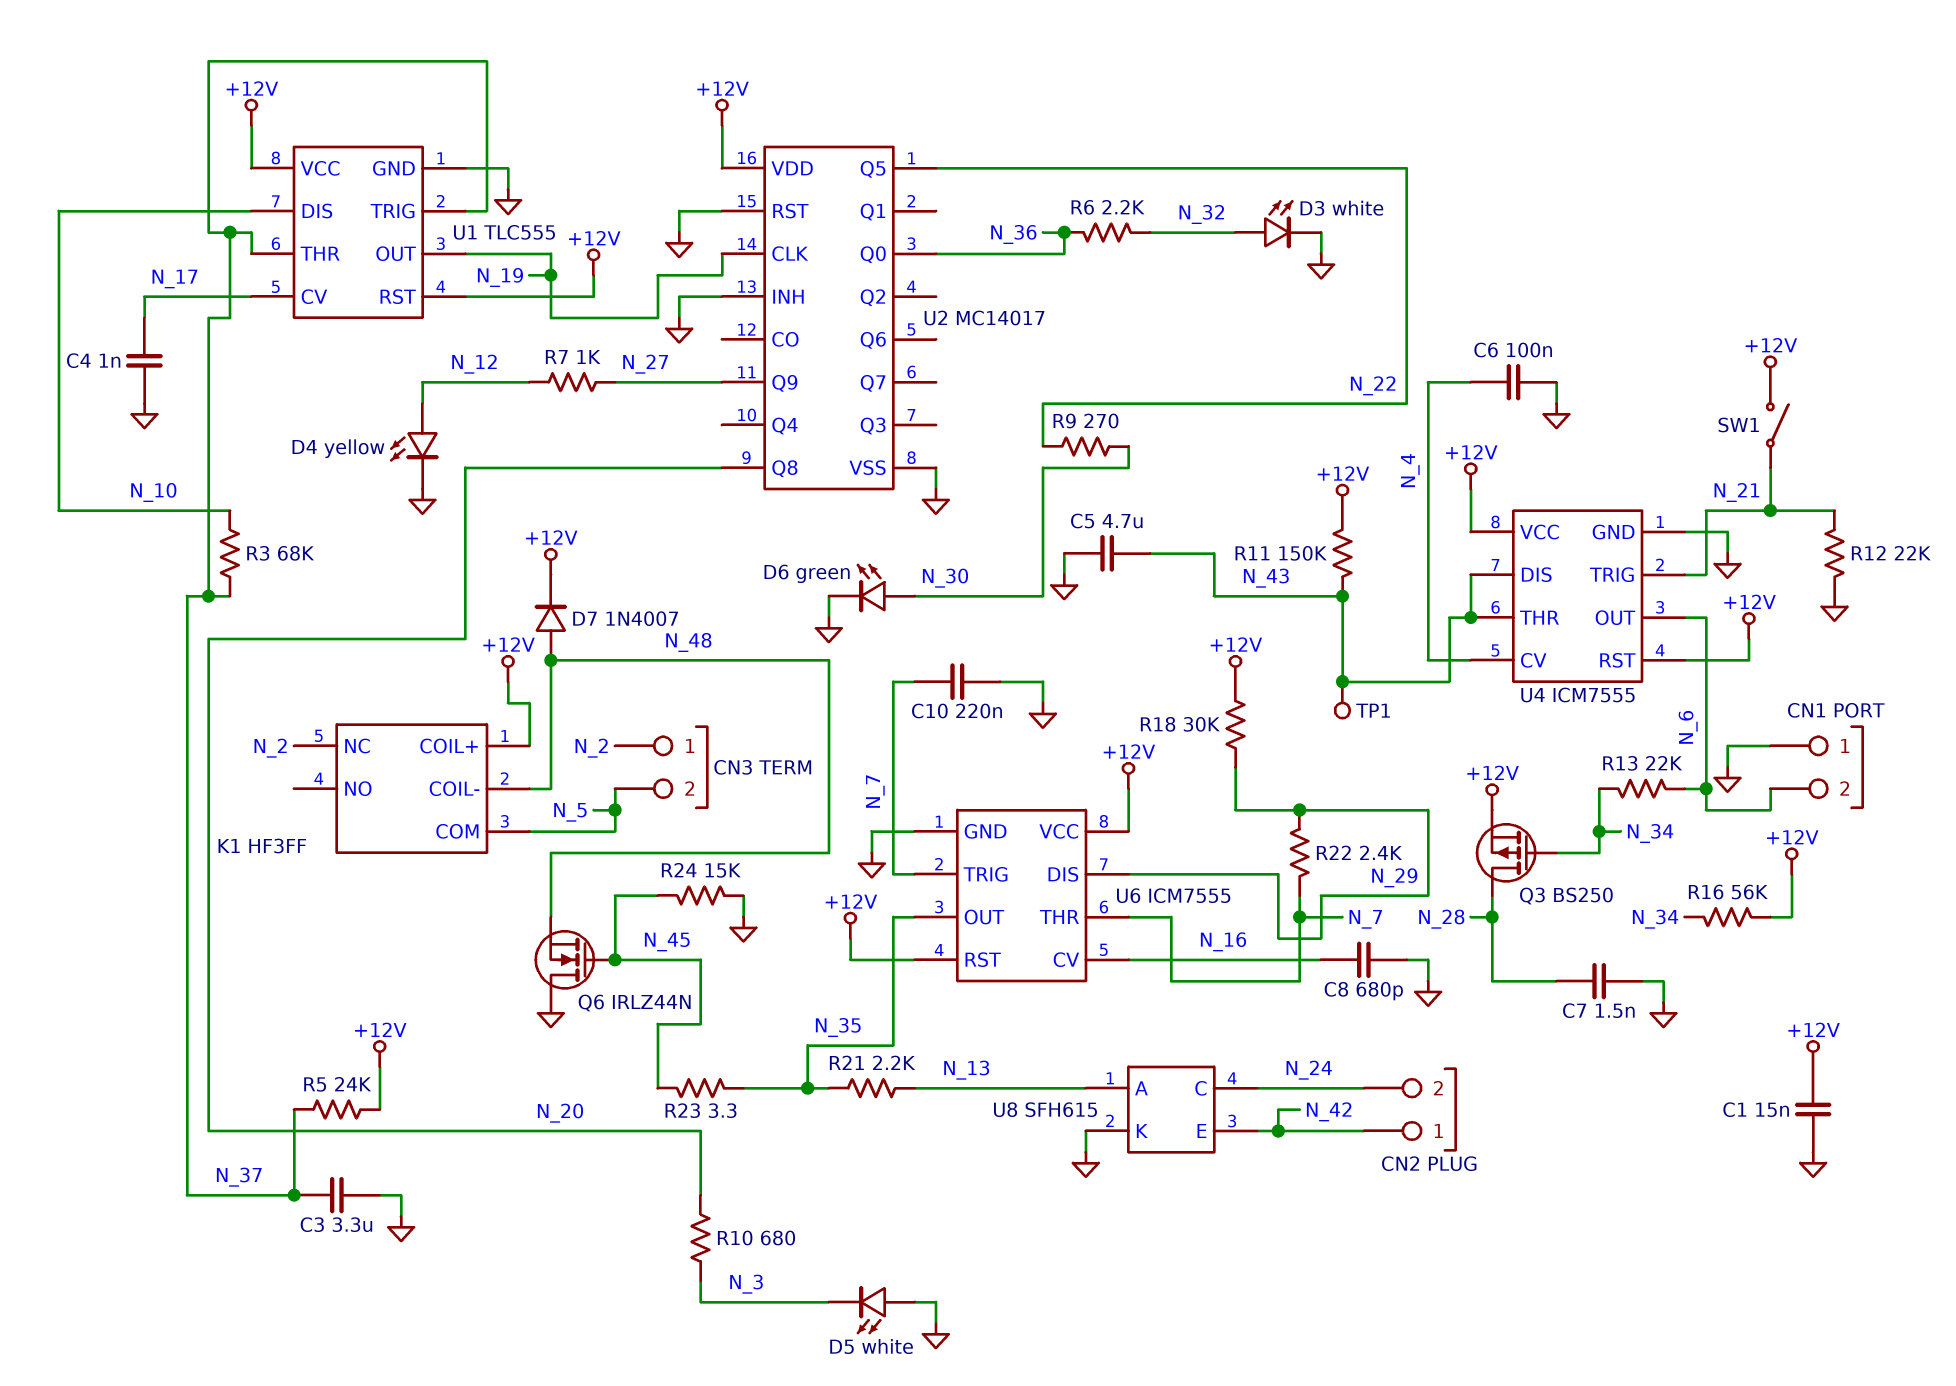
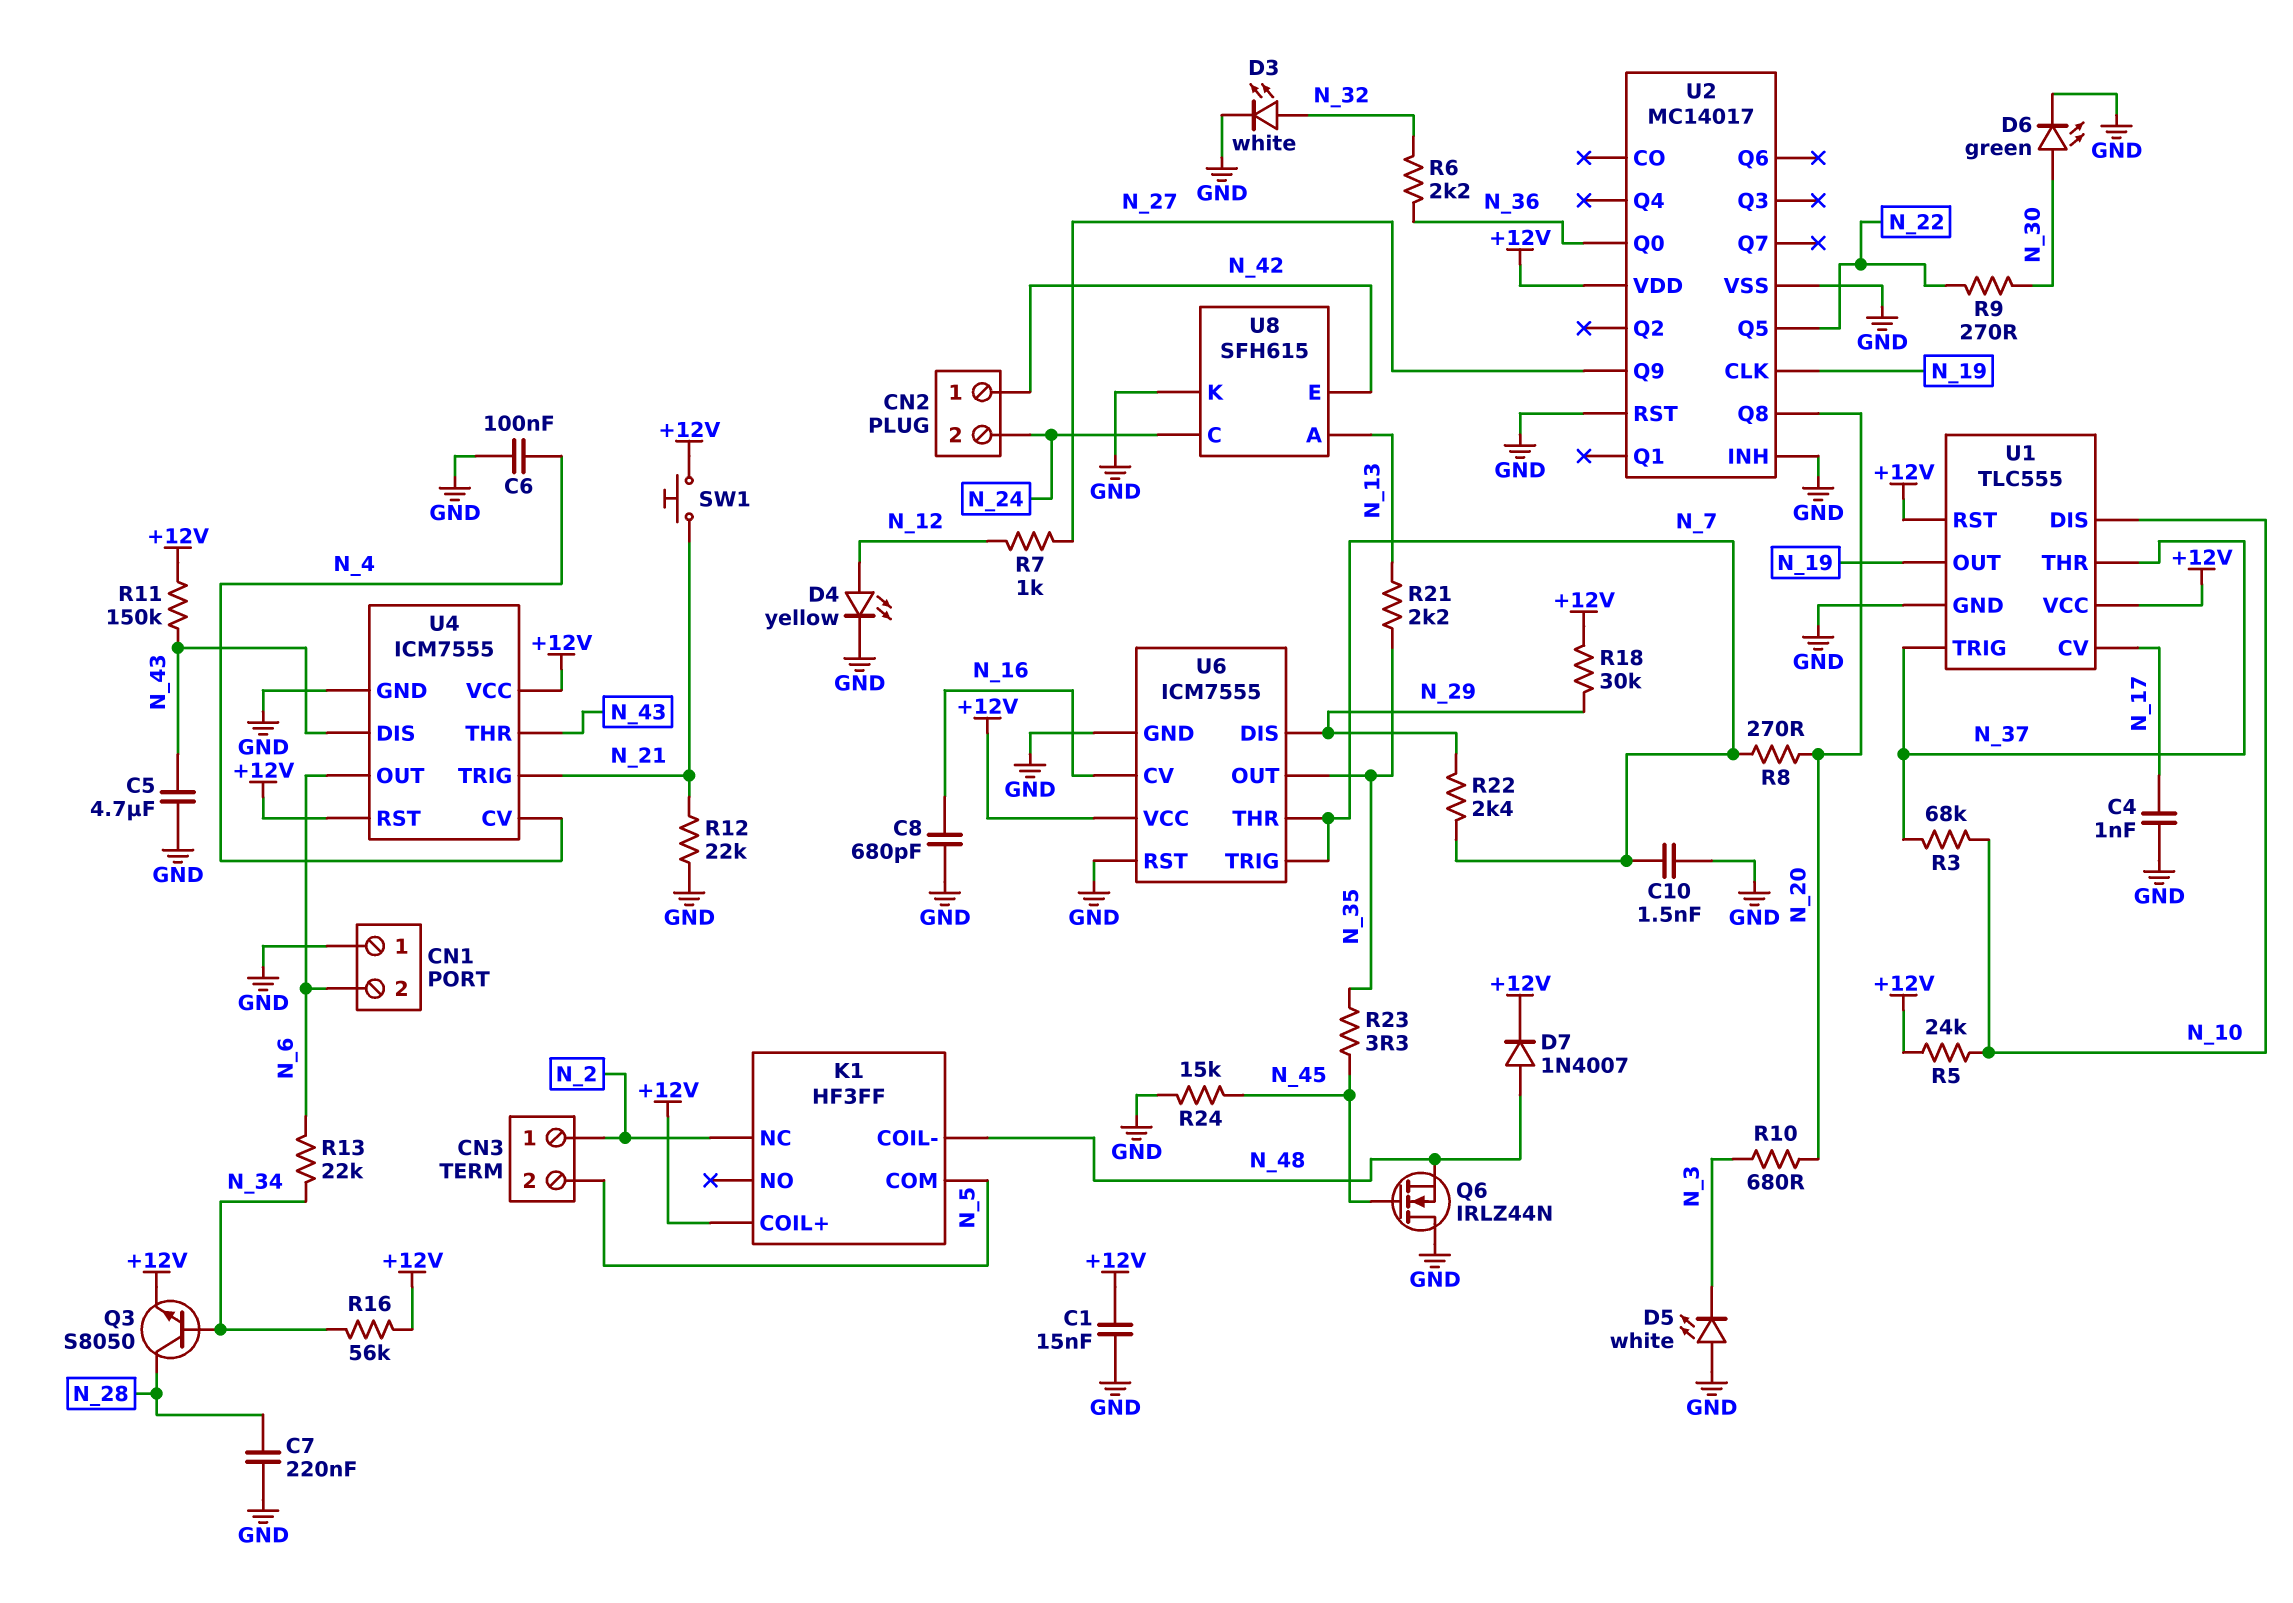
C3: 3.3uF (GND, N_37) -> none
C7: 1.5nF (GND, N_28) -> 220nF (GND, N_28)
C10: 220nF (GND, N_7) -> 1.5nF (GND, N_7)
Q3: PMOS BS250 (G N_34, D N_28, S +12V) -> NPN S8050 (B N_34, C N_28, E +12V)
R5: 24k (+12V, N_37) -> 24k (+12V, N_10)
R8: none -> 270 (N_7, N_20)
SW1: switch (+12V, N_21) -> button (+12V, N_21)
TP1: test point (N_43) -> none
U6 pin RST: +12V -> GND

